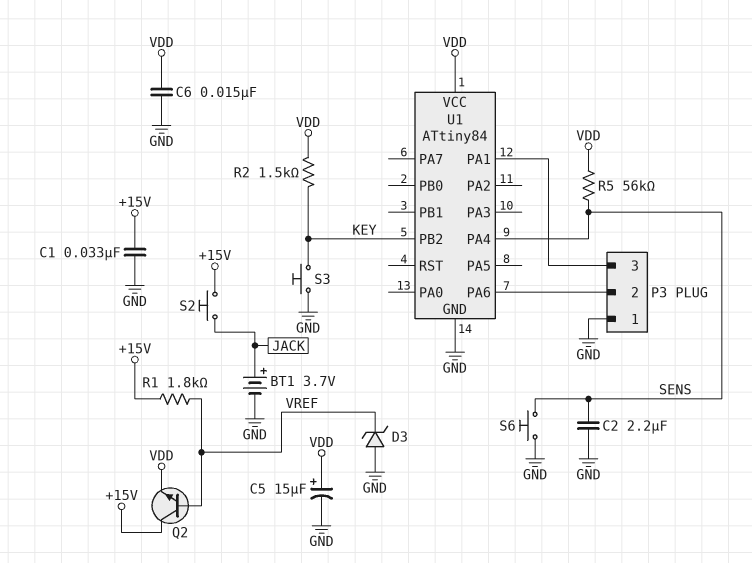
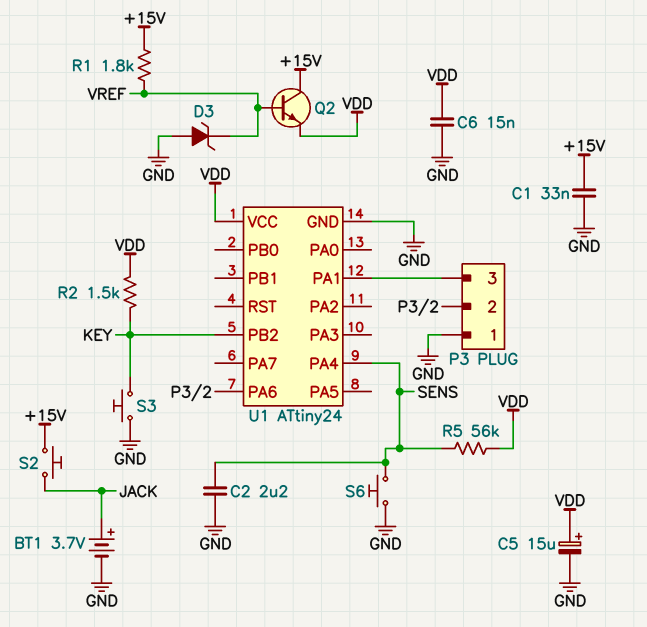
U1: ATtiny84 -> ATtiny24

